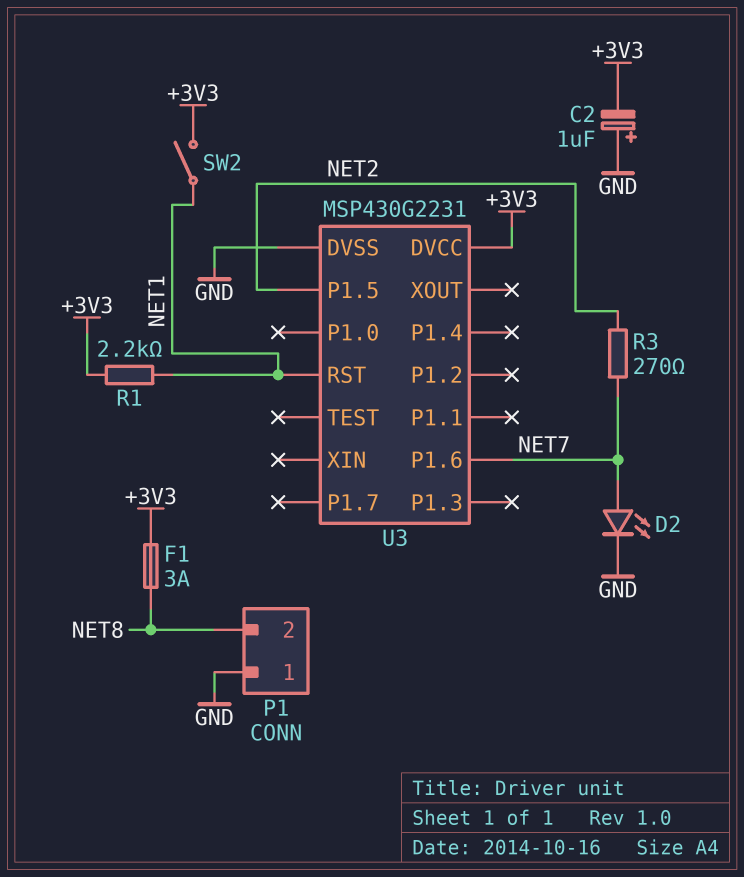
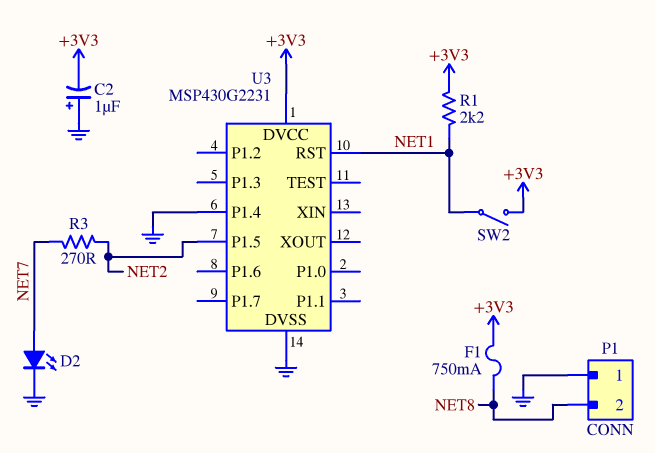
F1: 3A (+3V3, NET8) -> 750mA (+3V3, NET8)
U3 pin P1.4: none -> GND
U3 pin P1.6: NET7 -> none

